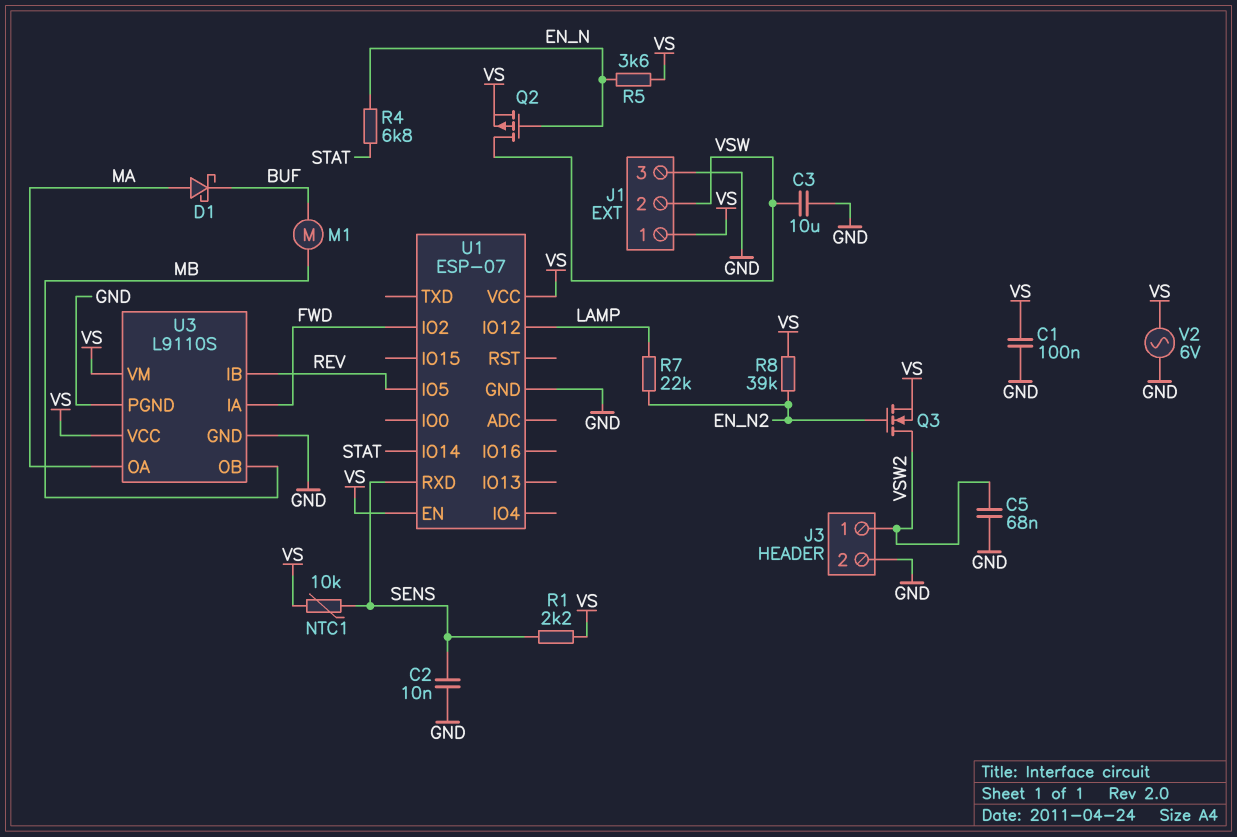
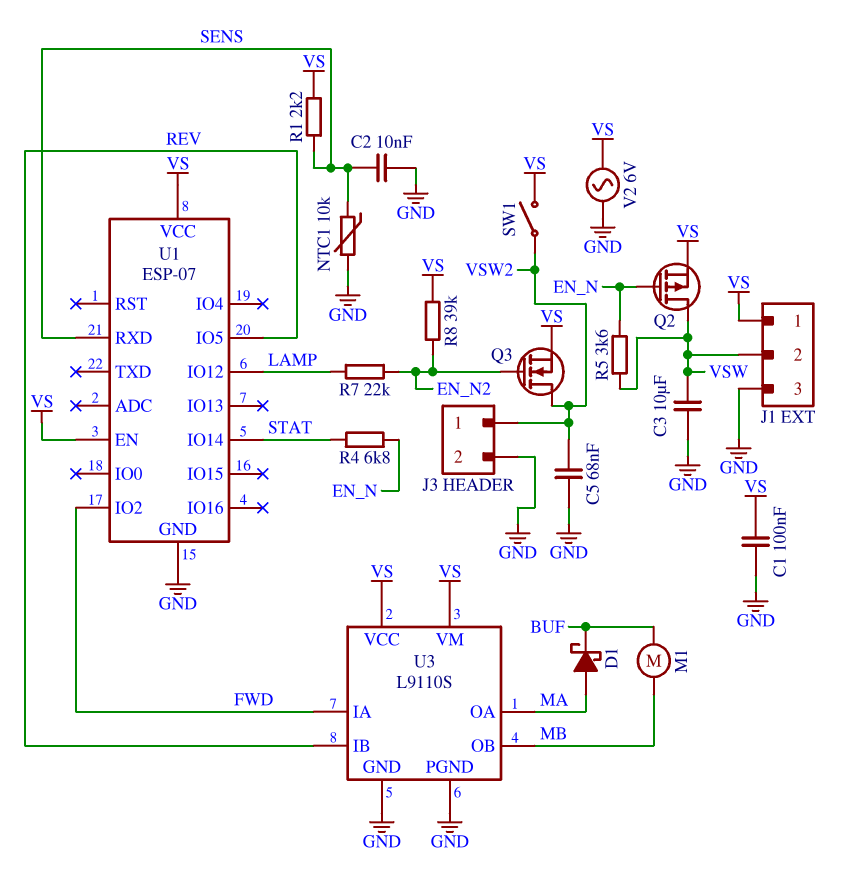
NTC1: 10k (SENS, VS) -> 10k (GND, SENS)
R5: 3.6k (EN_N, VS) -> 3.6k (EN_N, VSW)
SW1: none -> switch (VS, VSW2)

